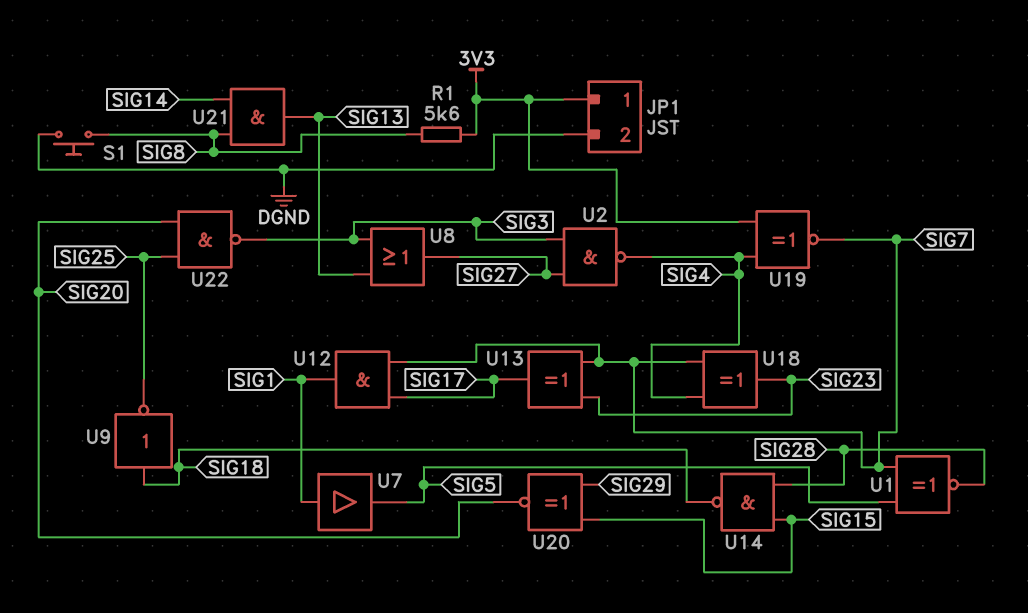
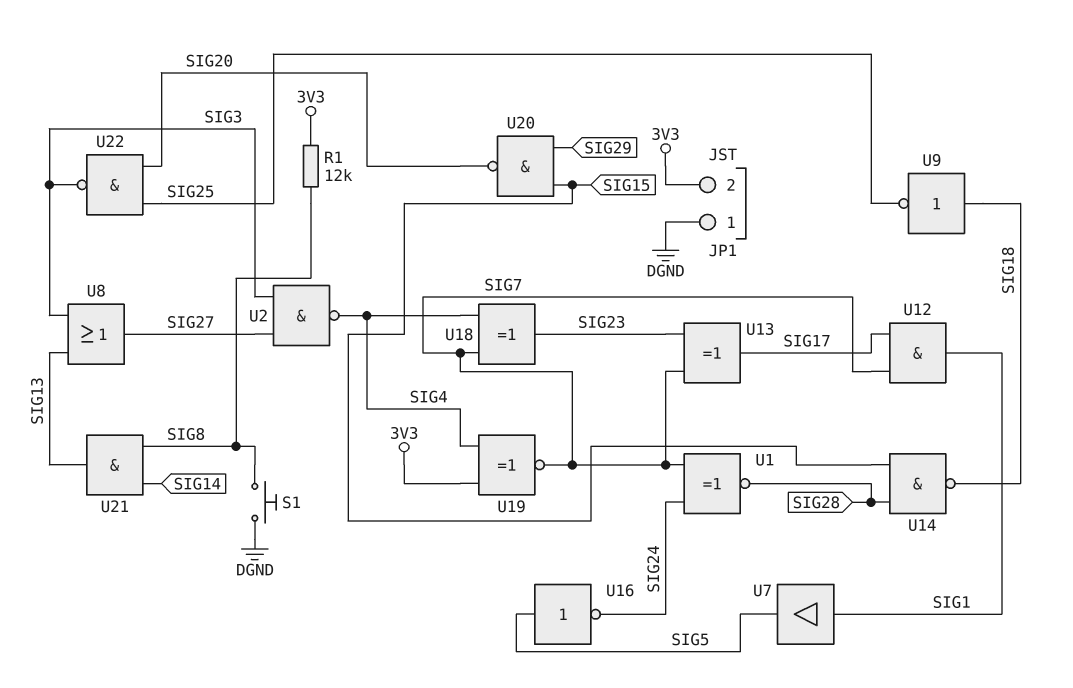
JP1 pin 1: 3V3 -> DGND
JP1 pin 2: DGND -> 3V3
R1: 5.6k (3V3, SIG8) -> 12k (3V3, SIG8)
U1: XNOR (in SIG5, in SIG7, out SIG28) -> XNOR (in SIG7, in SIG24, out SIG28)
U16: none -> NOT (in SIG5, out SIG24)
U20: XNOR (in SIG15, in SIG29, out SIG20) -> NAND (in SIG15, in SIG29, out SIG20)

